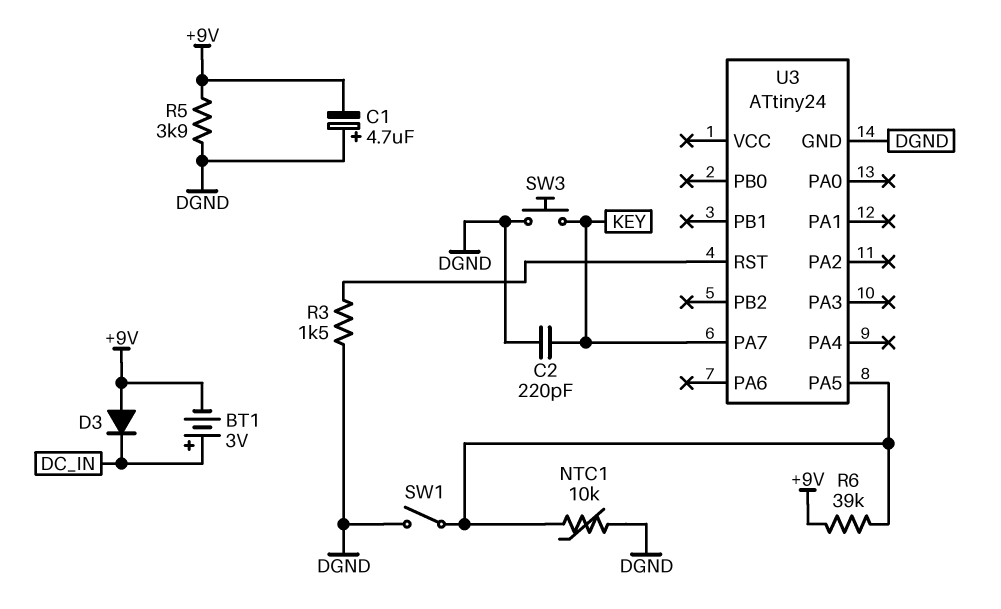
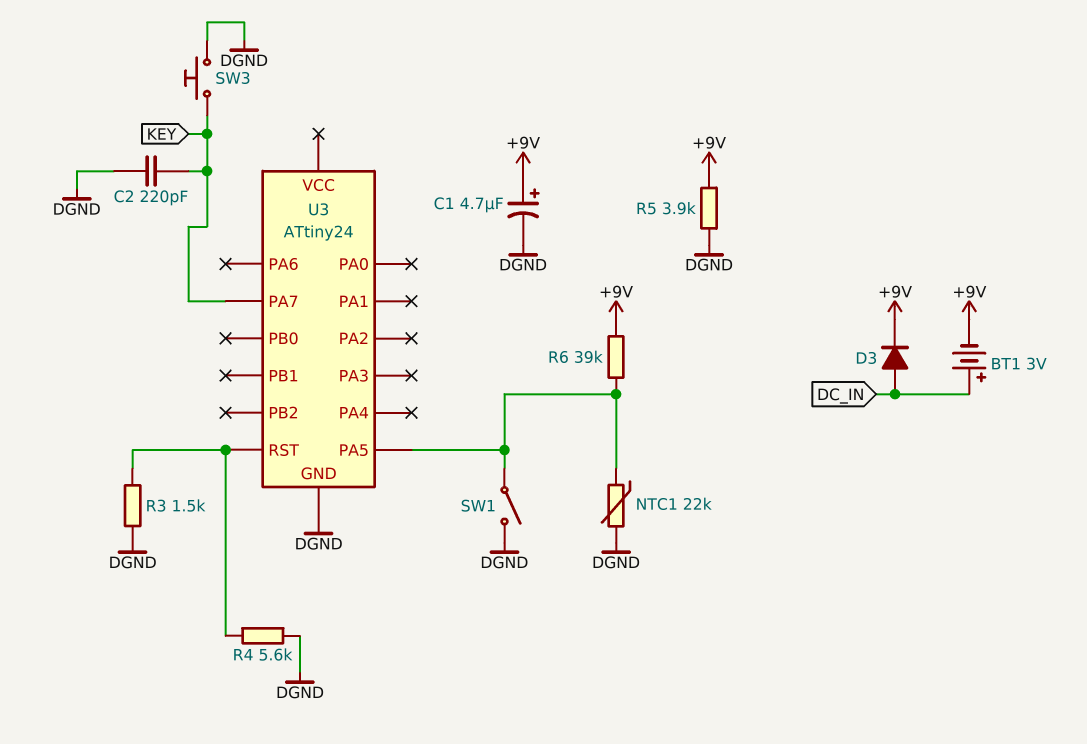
C1: 4.7uF (plus DGND, minus +9V) -> 4.7uF (plus +9V, minus DGND)
D3: diode (A +9V, K DC_IN) -> diode (A DC_IN, K +9V)
NTC1: 10k (DGND, U3/PA5) -> 22k (DGND, U3/PA5)
R4: none -> 5.6k (DGND, U3/RST)

